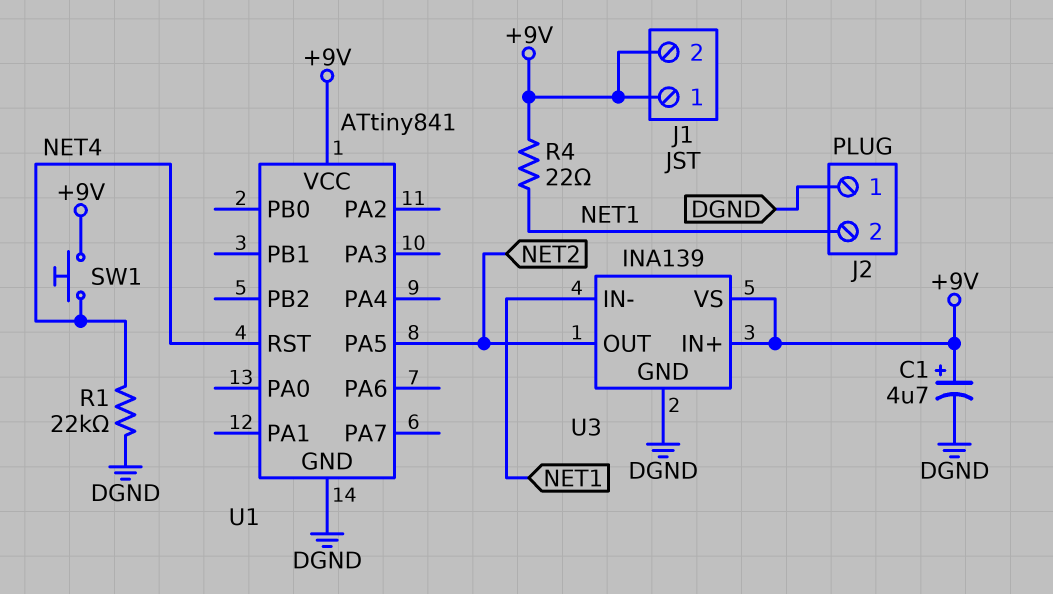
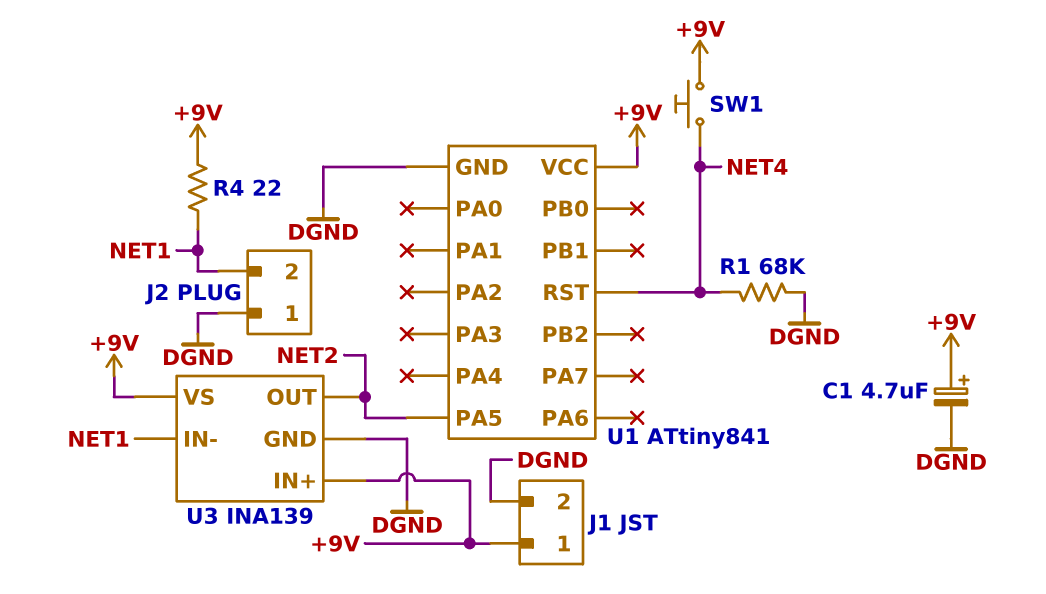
J1 pin 2: +9V -> DGND
R1: 22k (DGND, NET4) -> 68k (DGND, NET4)

